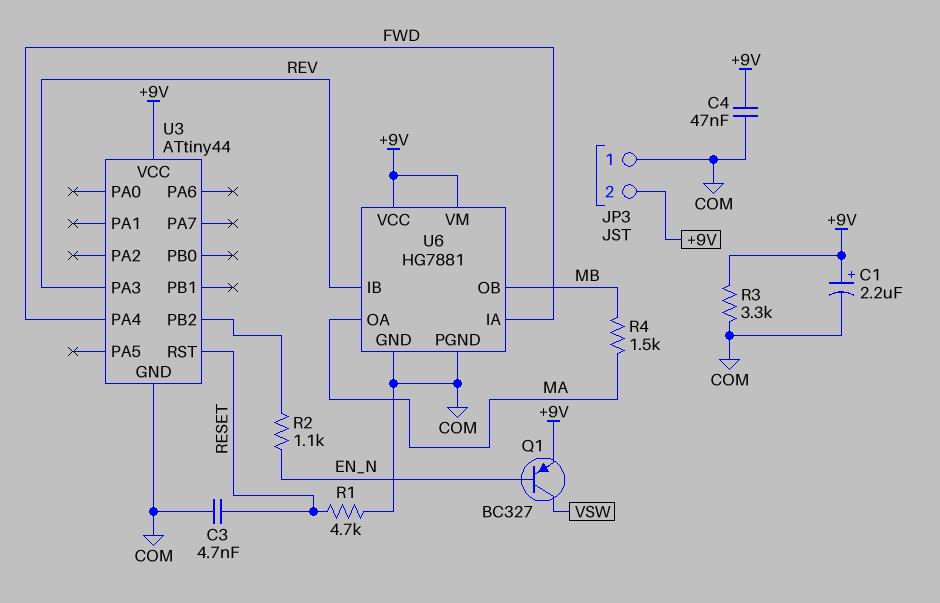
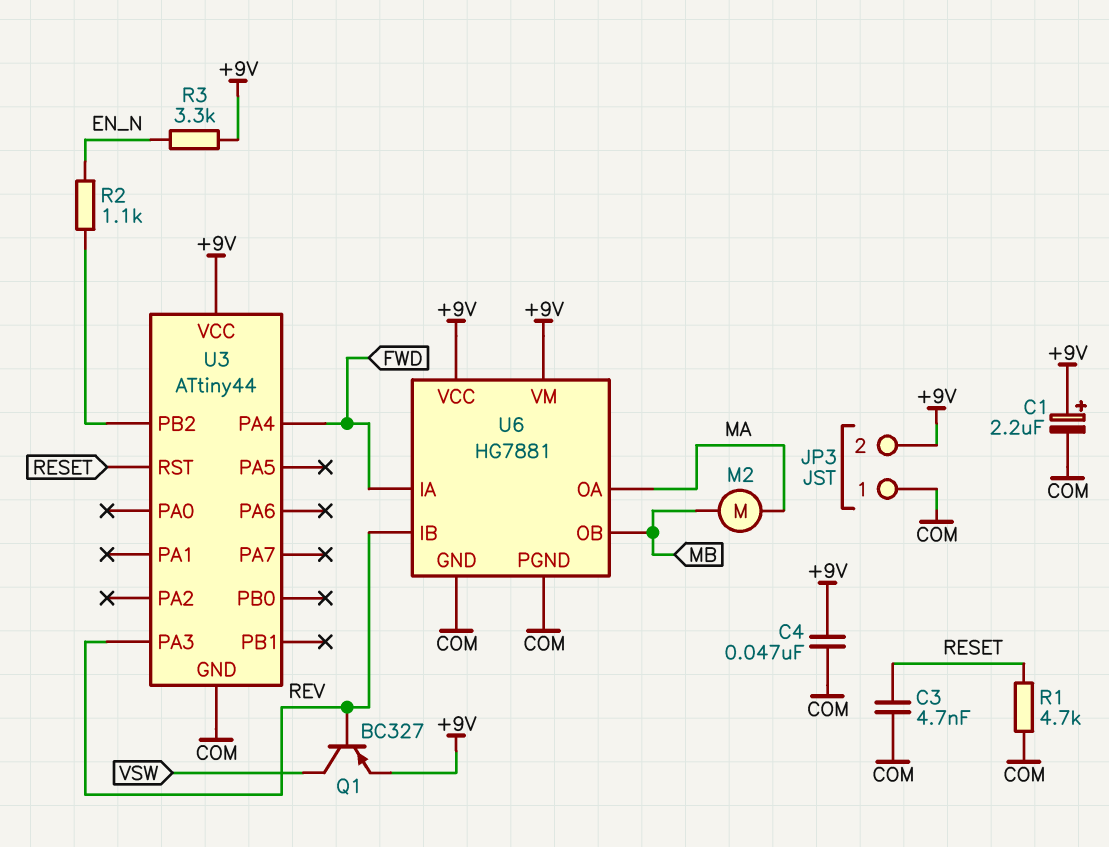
M2: none -> motor (MA, MB)
Q1: PNP BC327 (B EN_N, C VSW, E +9V) -> PNP BC327 (B REV, C VSW, E +9V)
R3: 3.3k (+9V, COM) -> 3.3k (+9V, EN_N)
R4: 1.5k (MA, MB) -> none

